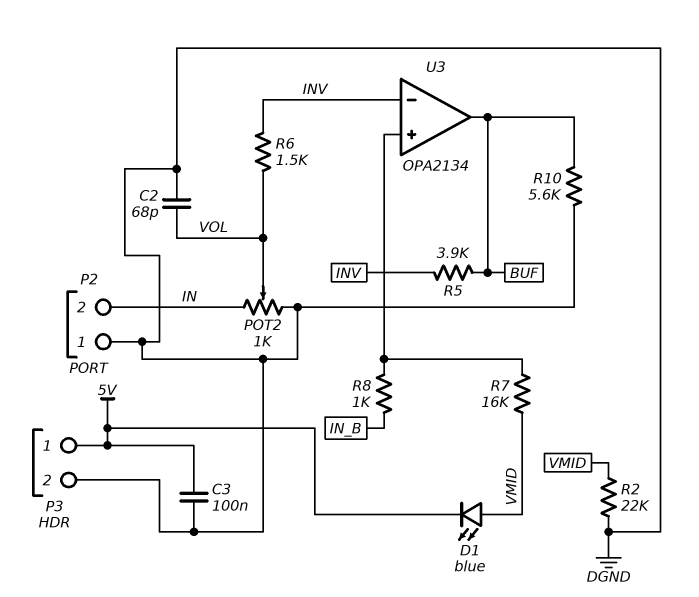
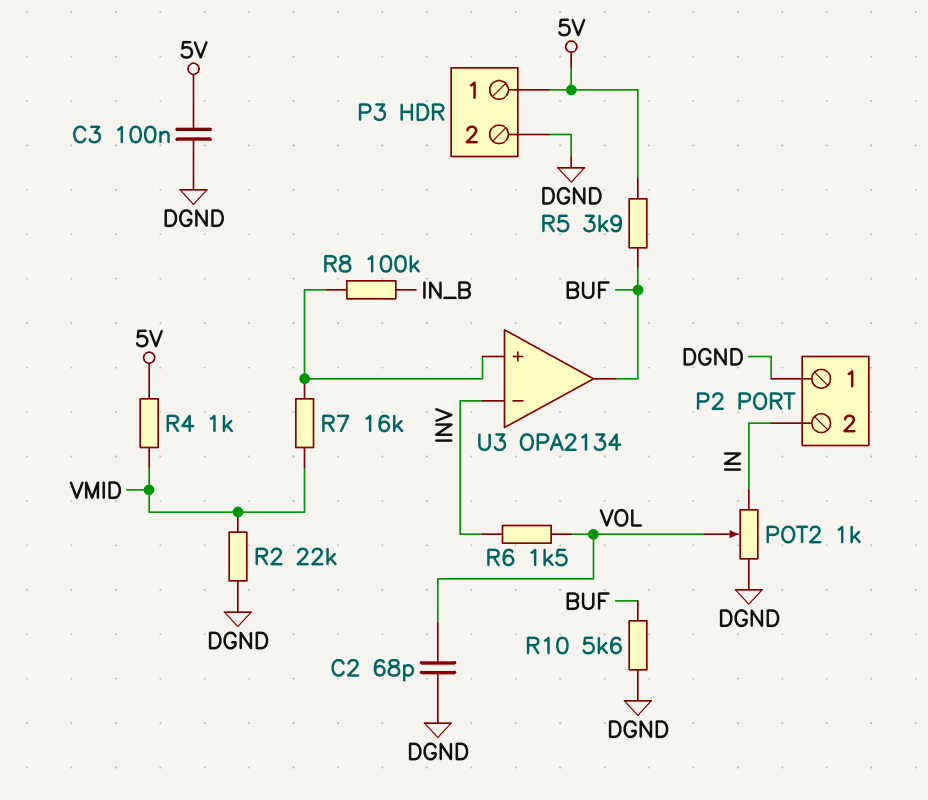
D1: LED blue (A VMID, K 5V) -> none
R4: none -> 1k (5V, VMID)
R5: 3.9k (BUF, INV) -> 3.9k (5V, BUF)
R8: 1k (IN_B, U3/in+) -> 100k (IN_B, U3/in+)

